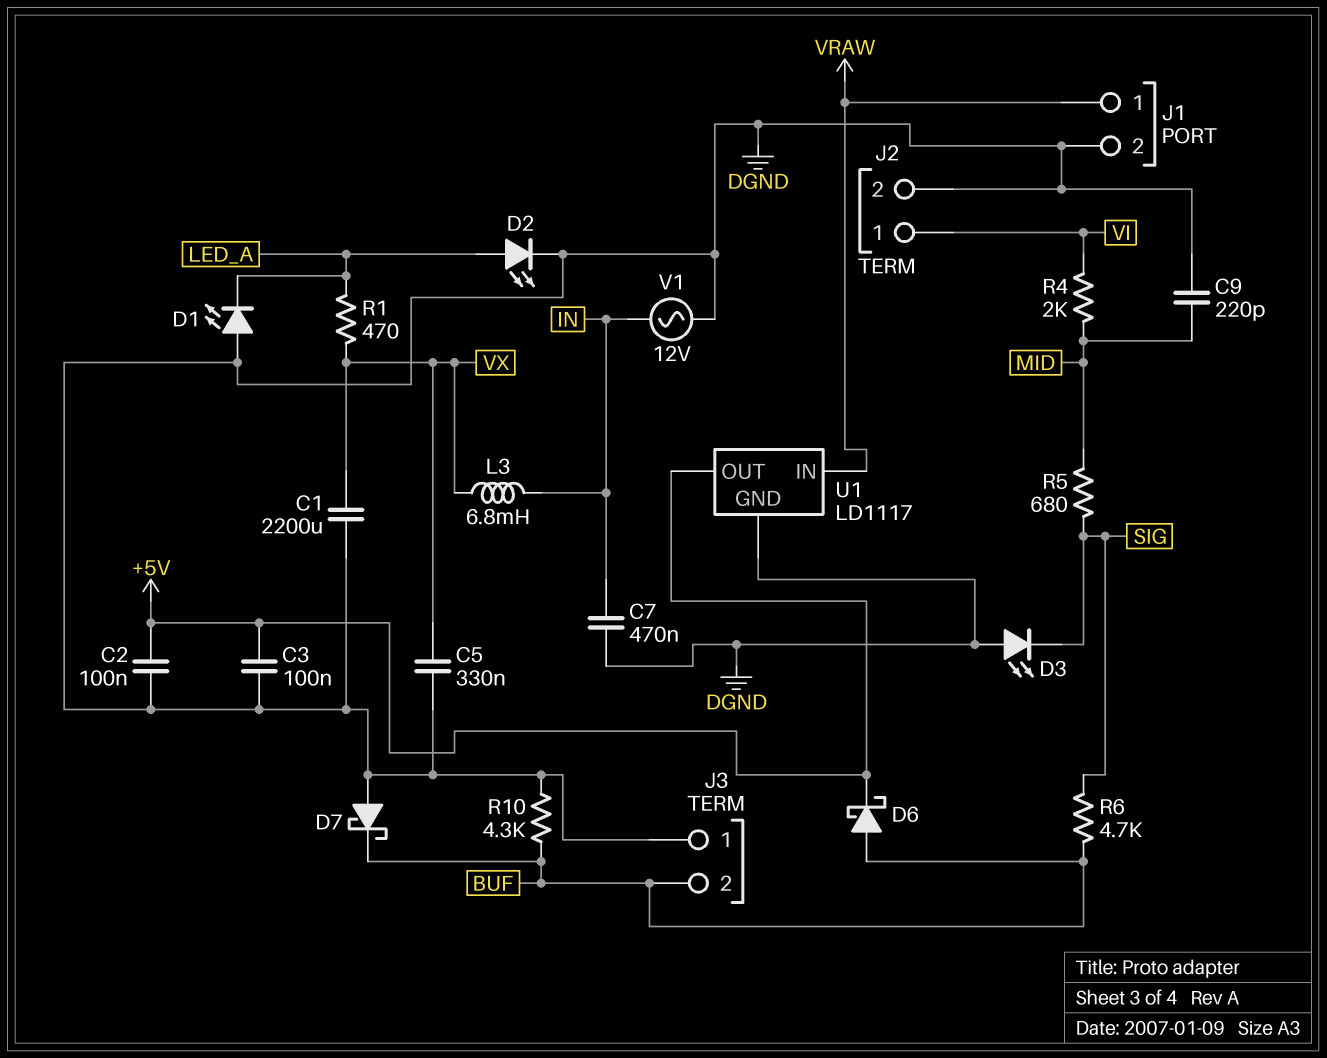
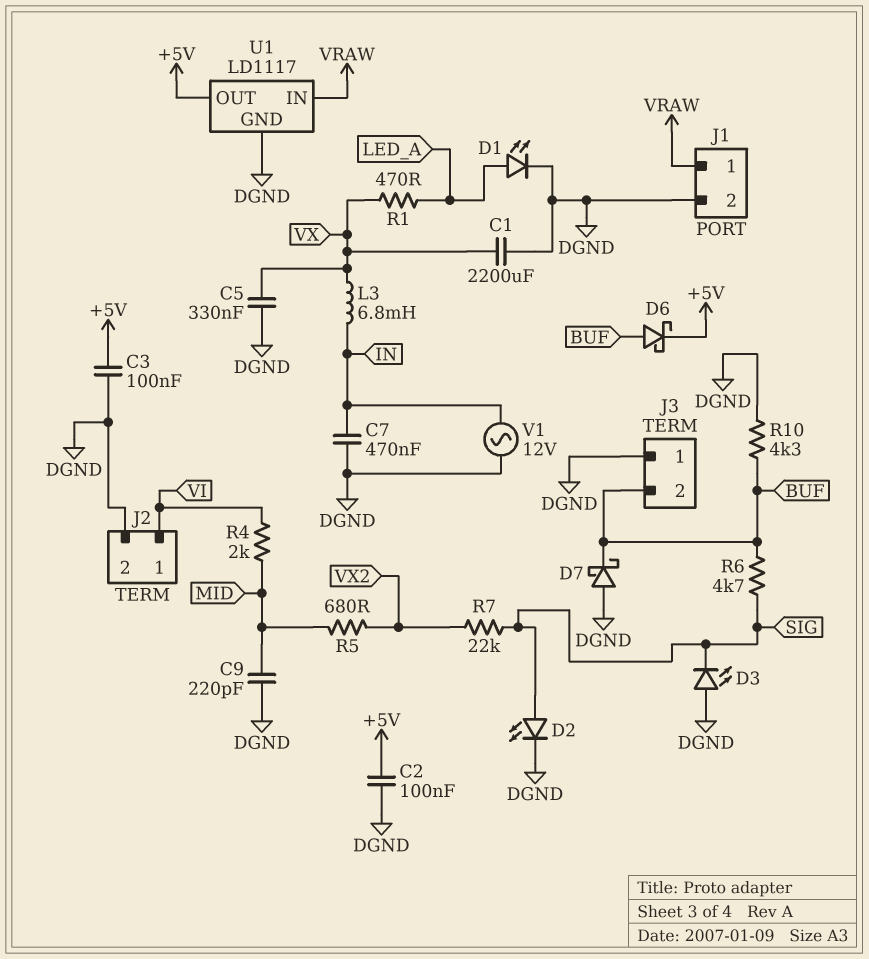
D1: LED (A DGND, K LED_A) -> LED (A LED_A, K DGND)
D2: LED (A LED_A, K DGND) -> LED (A SIG, K DGND)
R5: 680 (MID, SIG) -> 680 (MID, VX2)
R7: none -> 22k (SIG, VX2)

